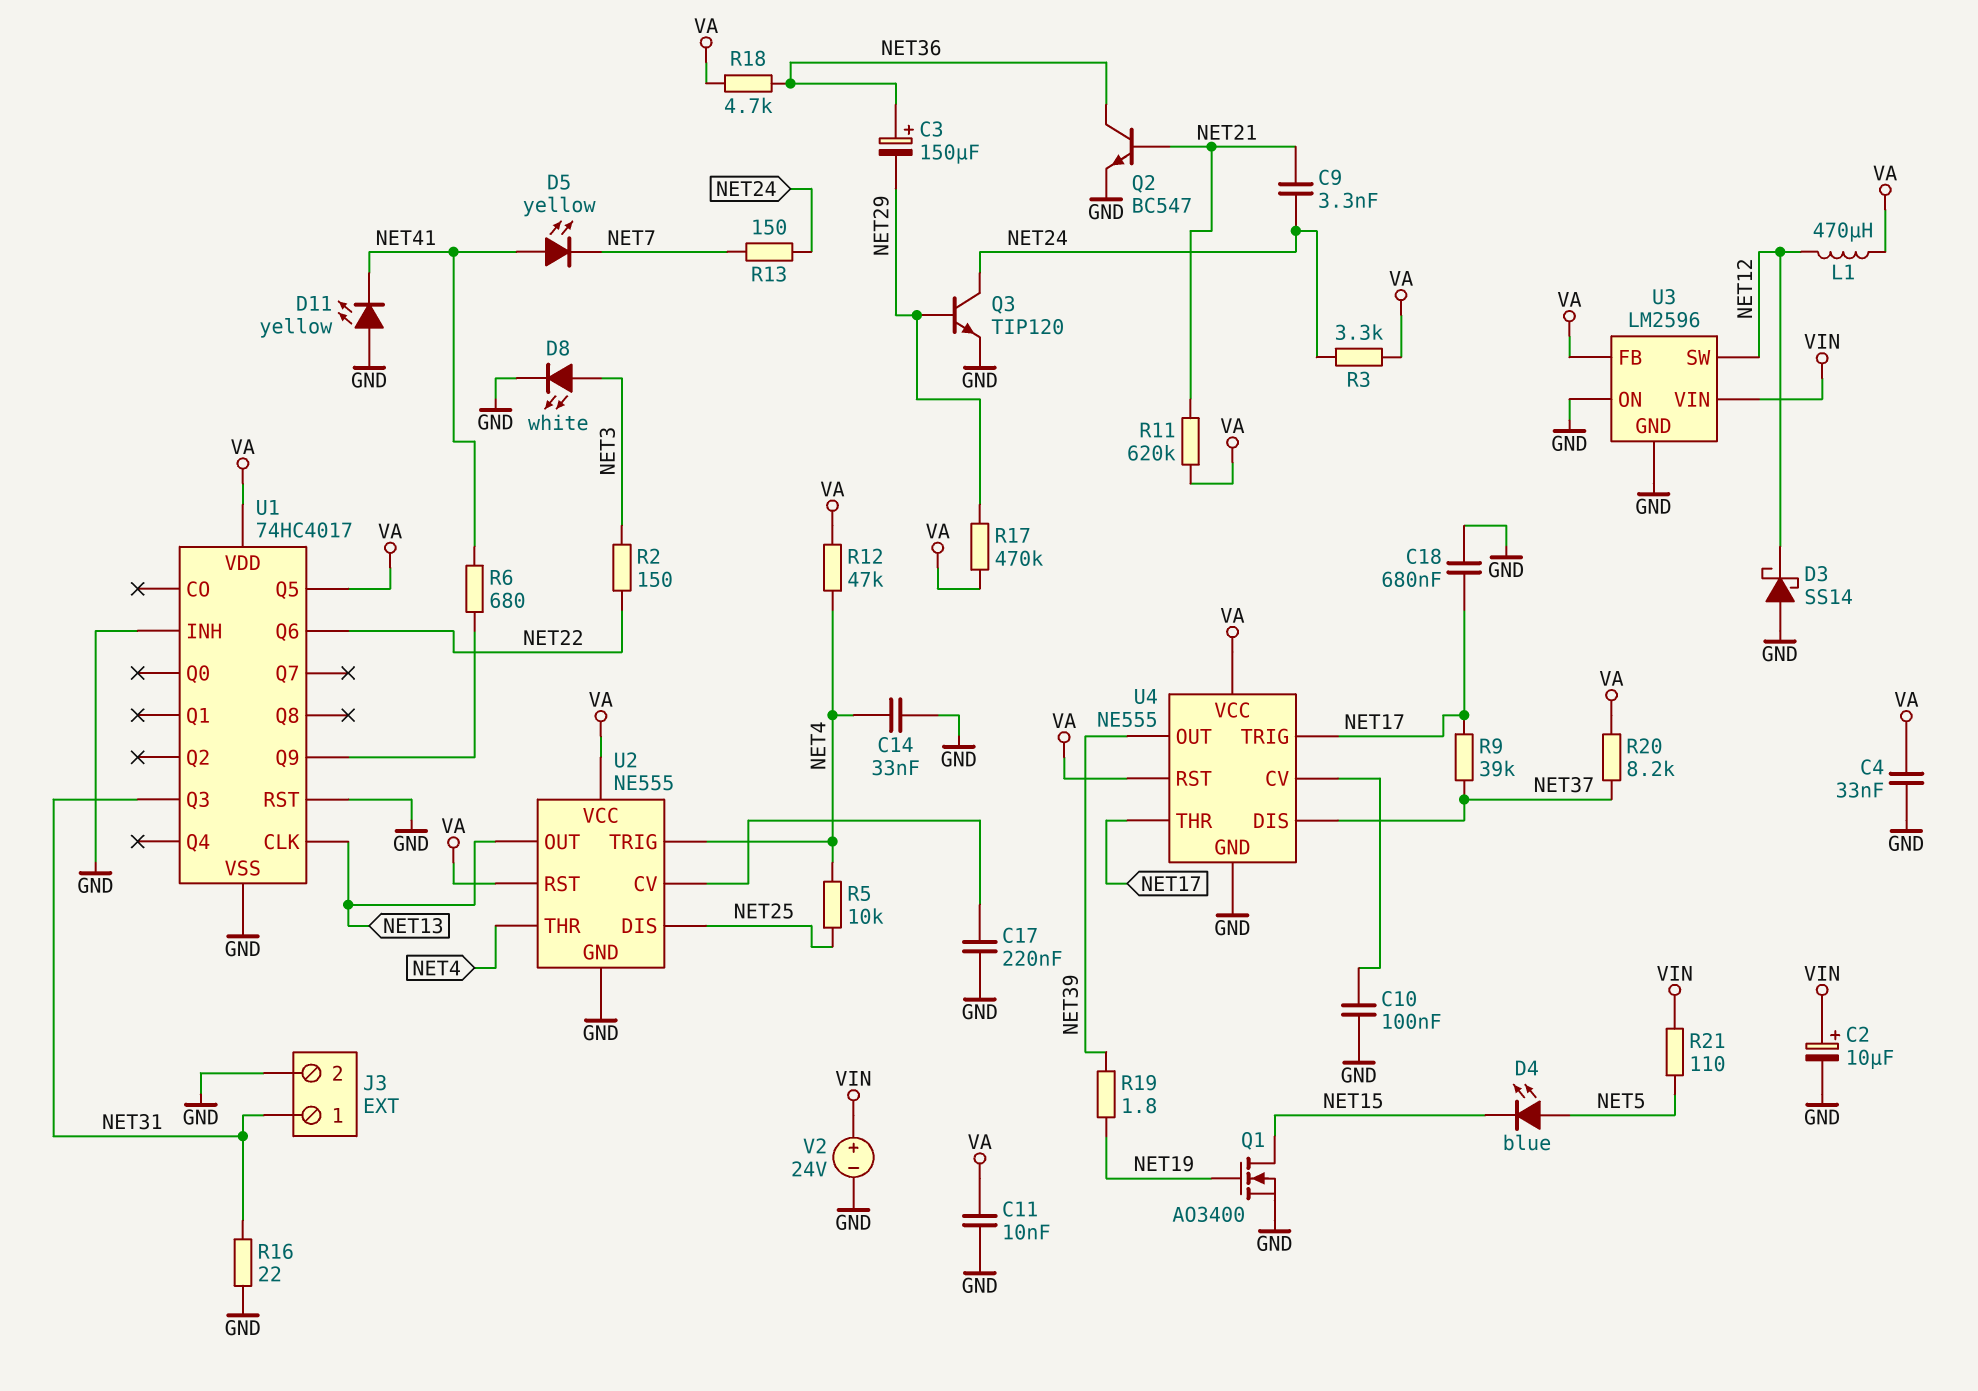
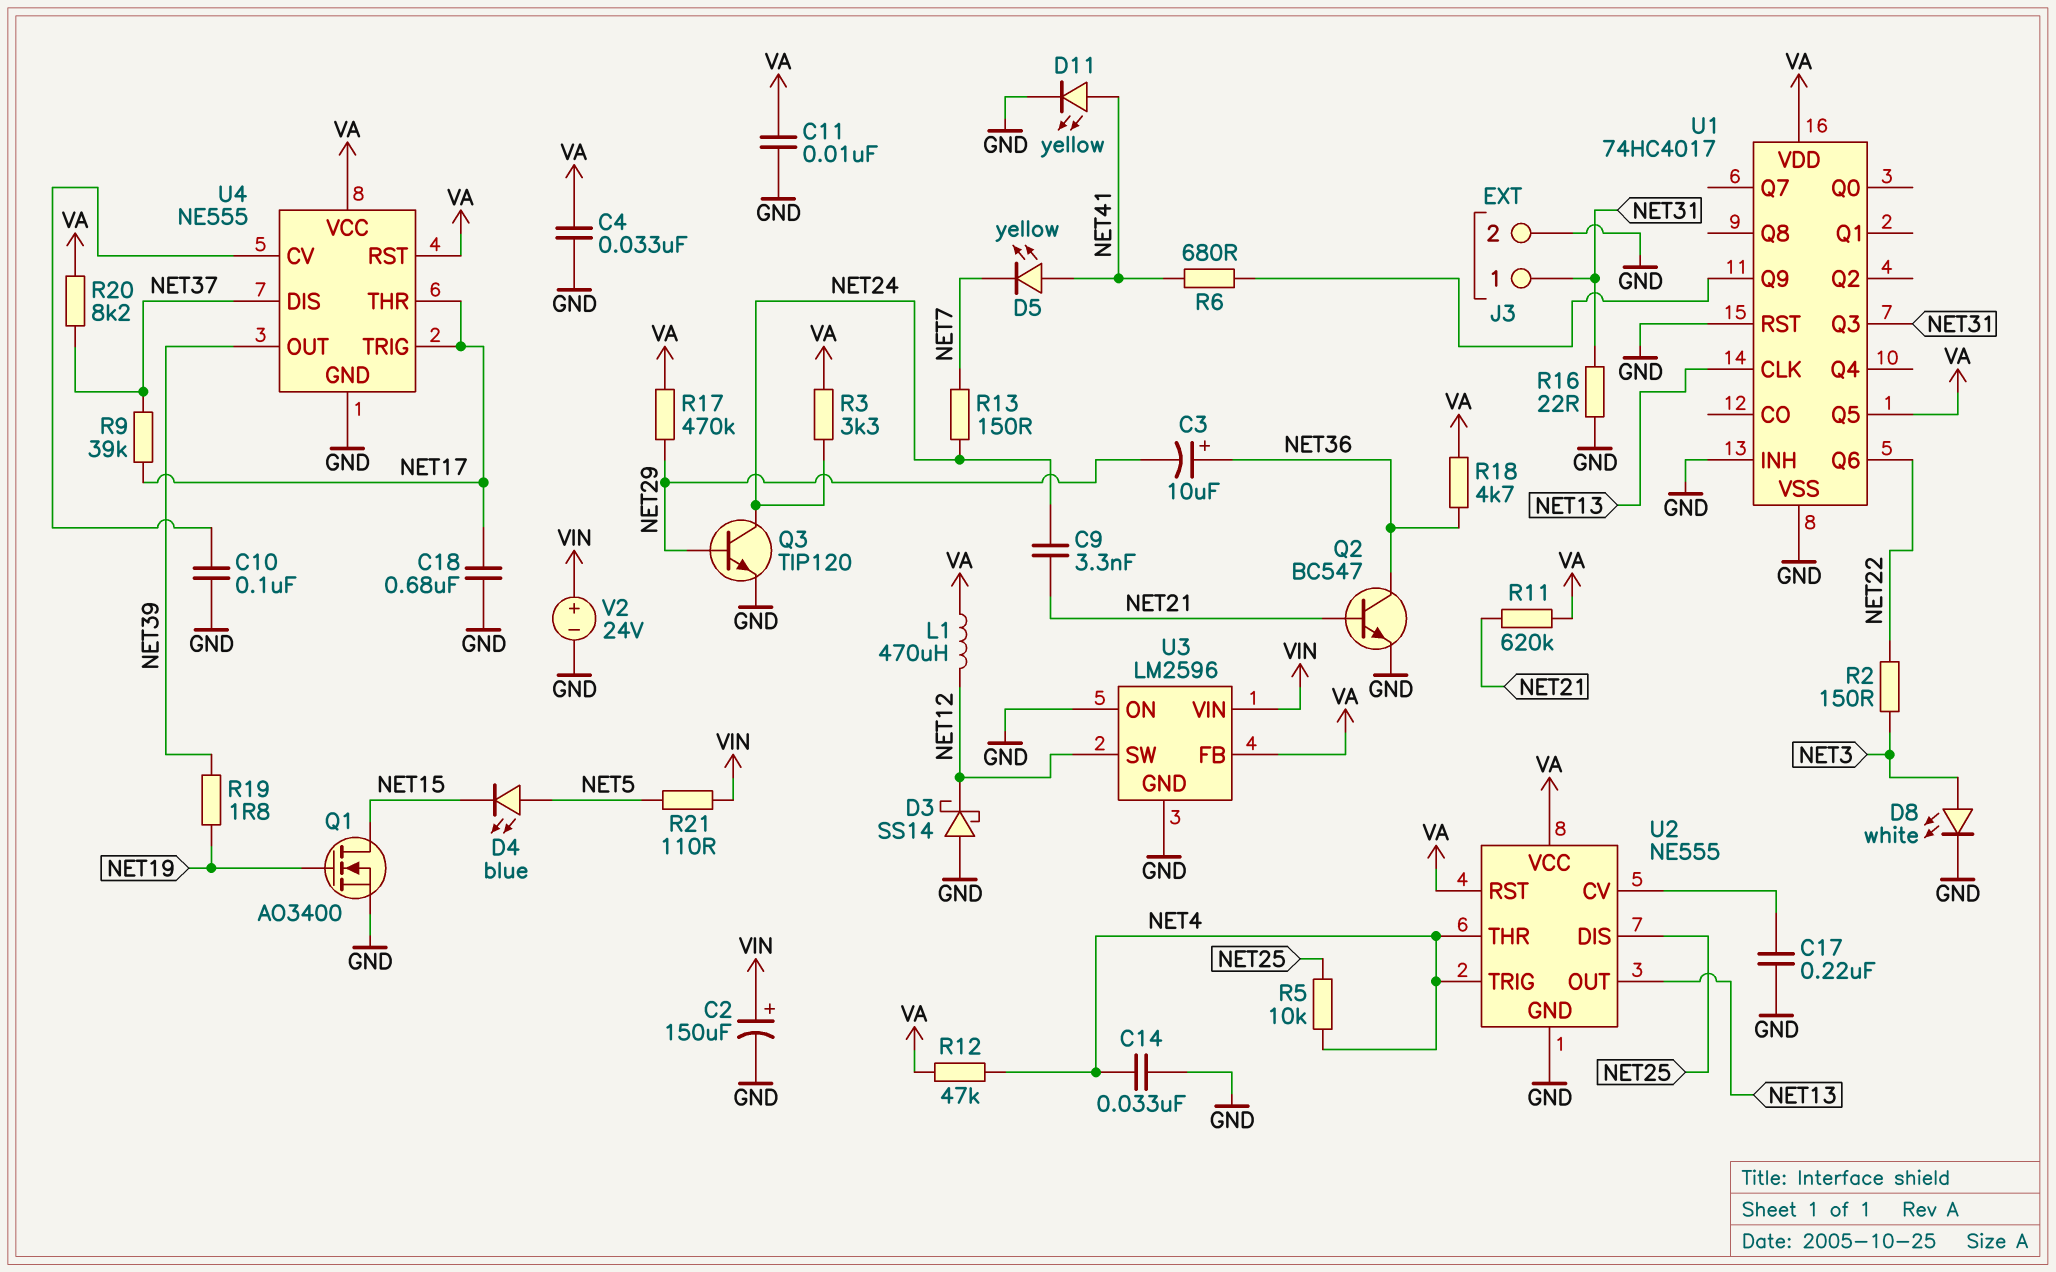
C2: 10uF (plus VIN, minus GND) -> 150uF (plus VIN, minus GND)
C3: 150uF (plus NET36, minus NET29) -> 10uF (plus NET36, minus NET29)
D11: LED yellow (A GND, K NET41) -> LED yellow (A NET41, K GND)

